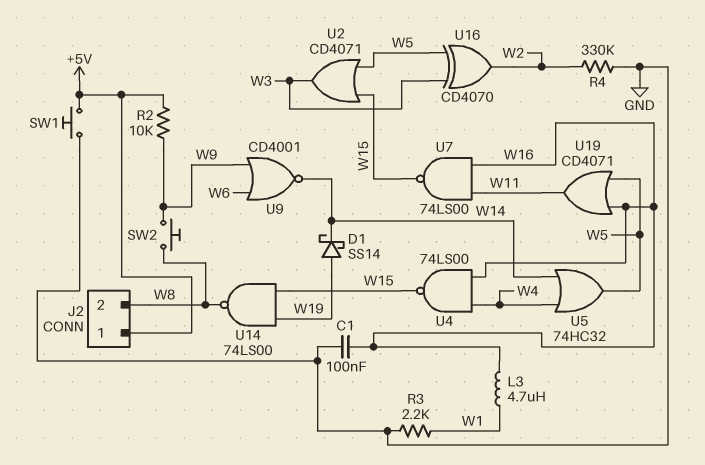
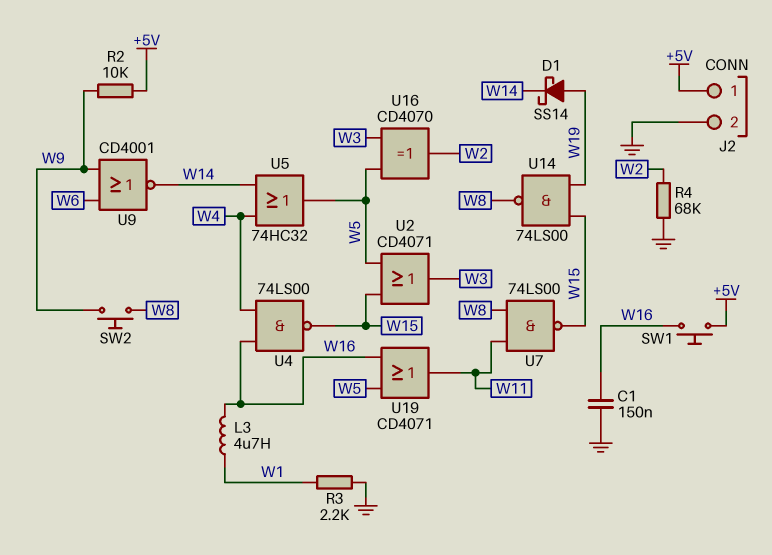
C1: 100nF (GND, W16) -> 150nF (GND, W16)
J2 pin 2: W8 -> GND
R4: 330k (GND, W2) -> 68k (GND, W2)
SW1: button (+5V, GND) -> button (+5V, W16)
U7: NAND 74LS00 (in W11, in W16, out W15) -> NAND 74LS00 (in W8, in W11, out W15)

